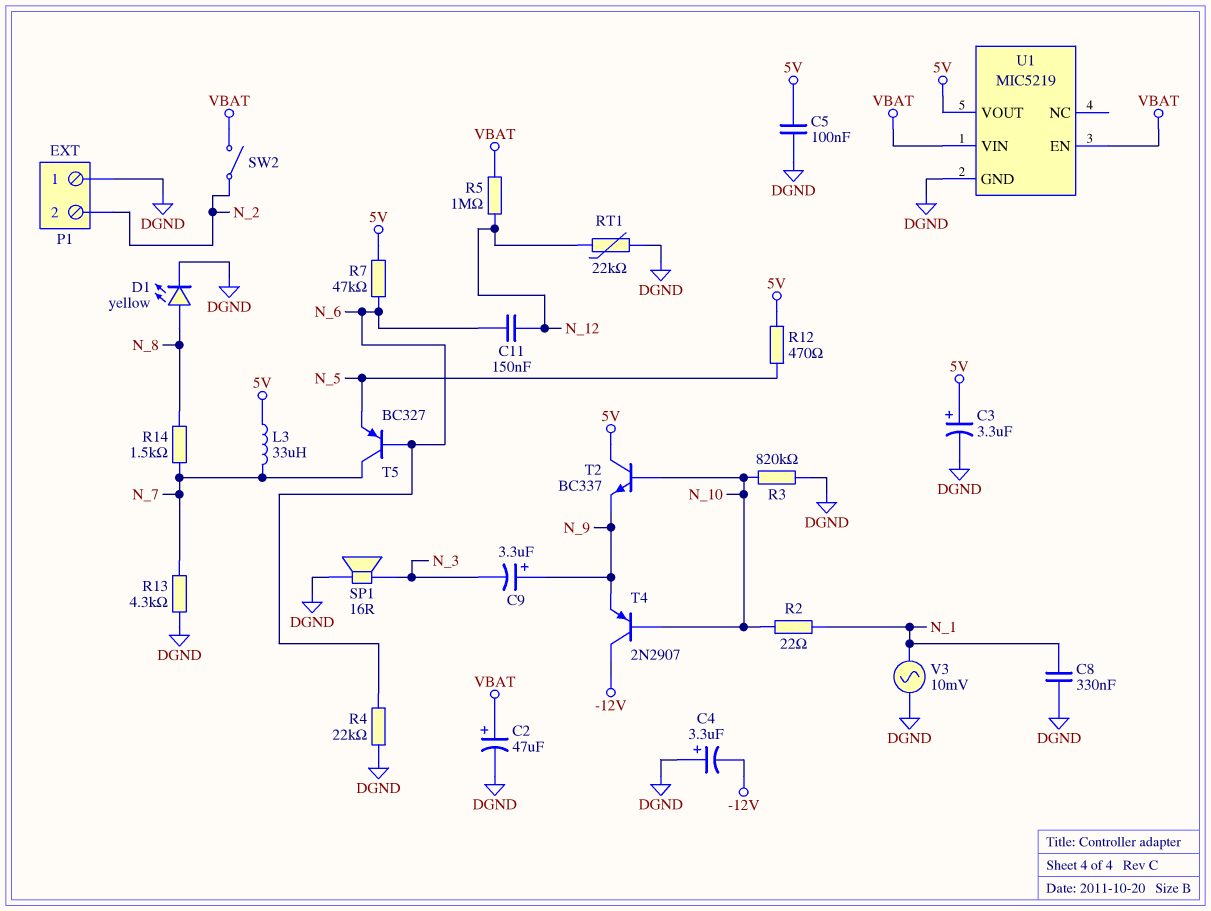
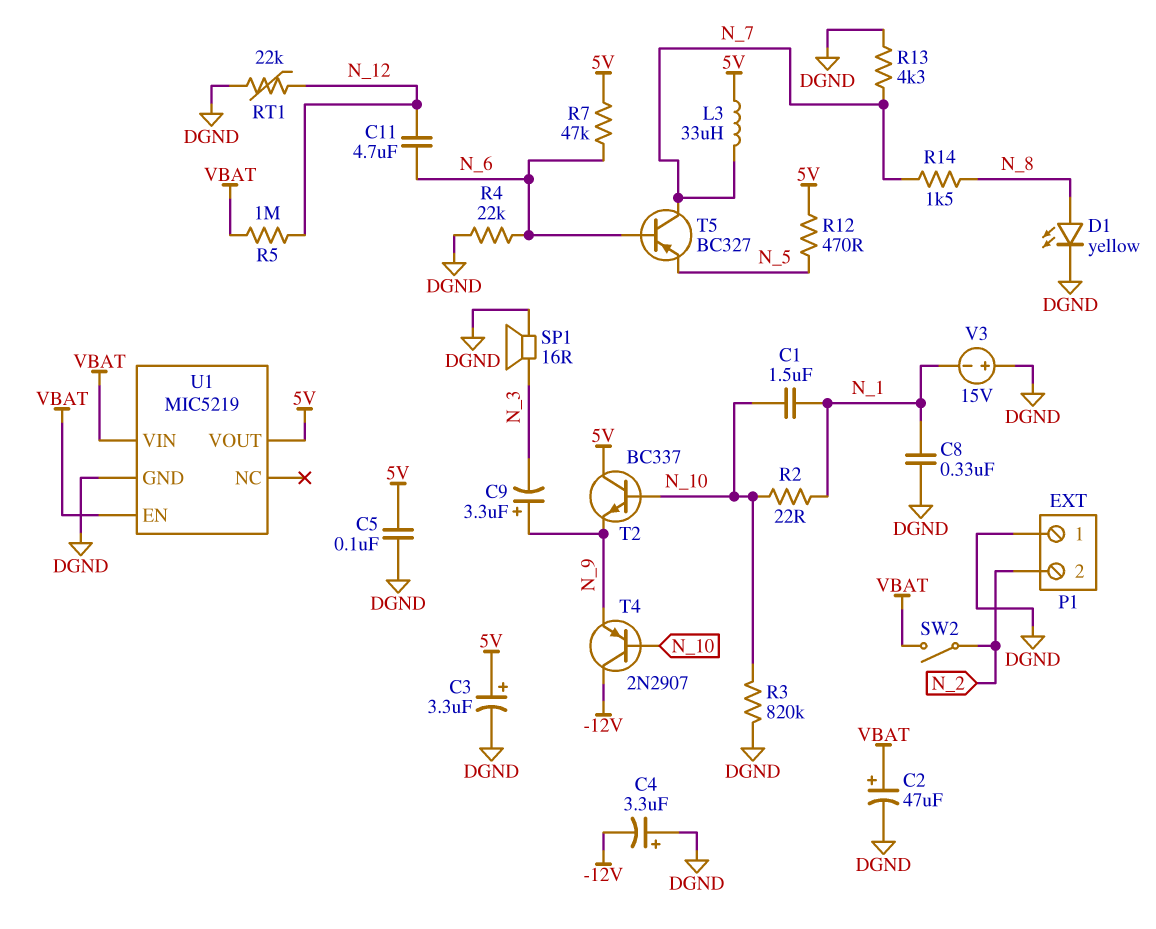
C1: none -> 1.5uF (N_1, N_10)
C11: 150nF (N_6, N_12) -> 4.7uF (N_6, N_12)
V3: AC 10mV (DGND, N_1) -> 15V (plus DGND, minus N_1)

